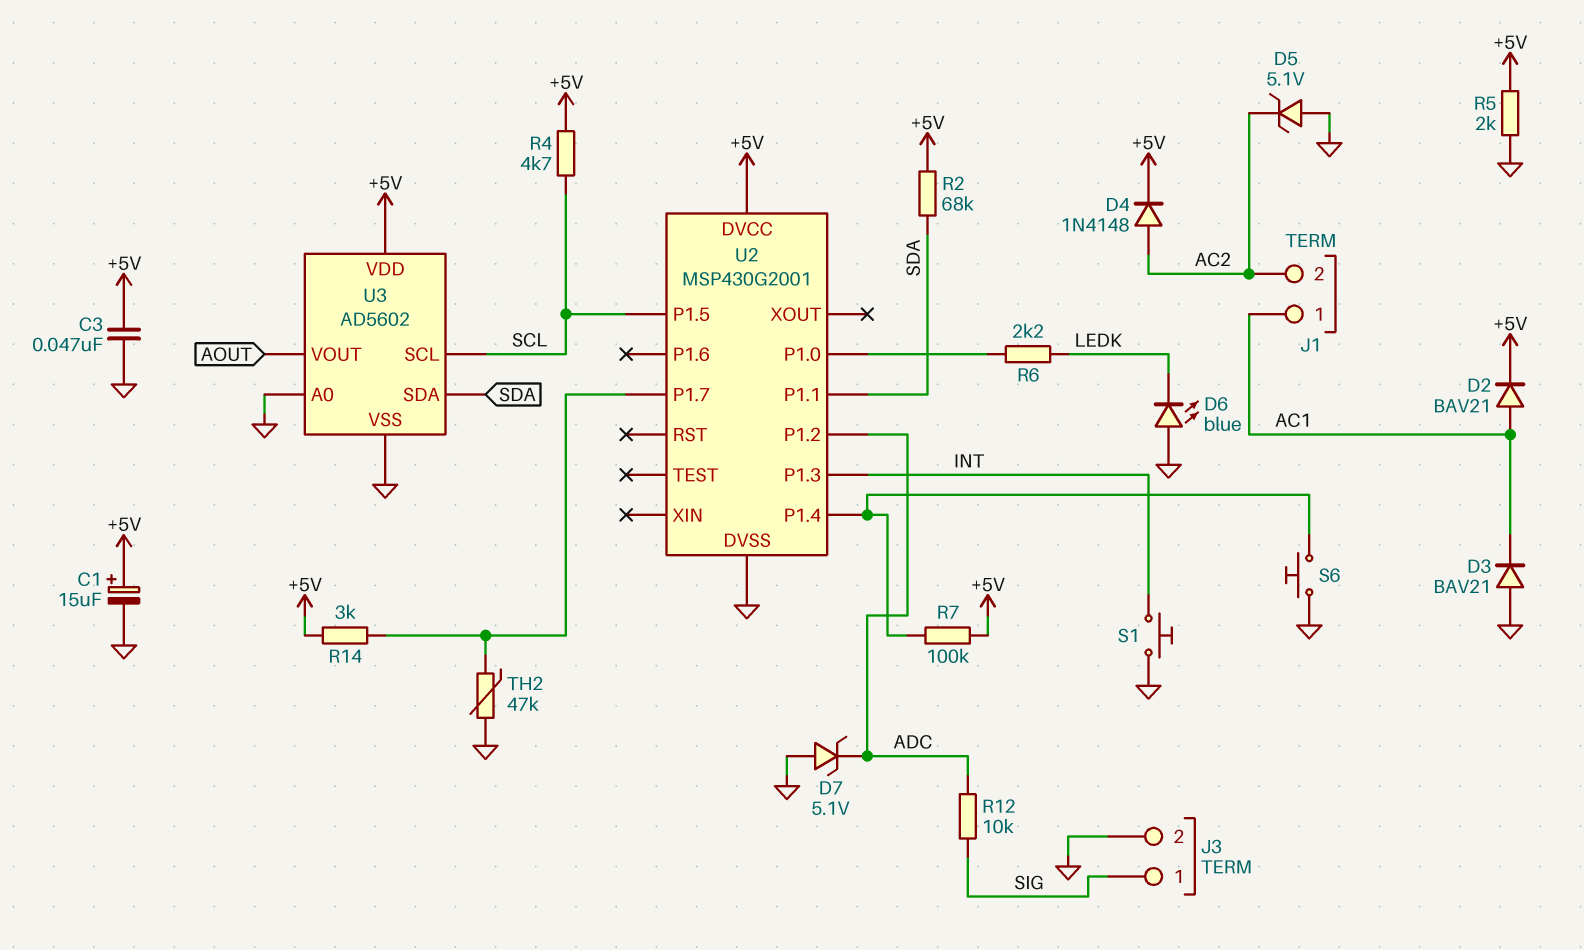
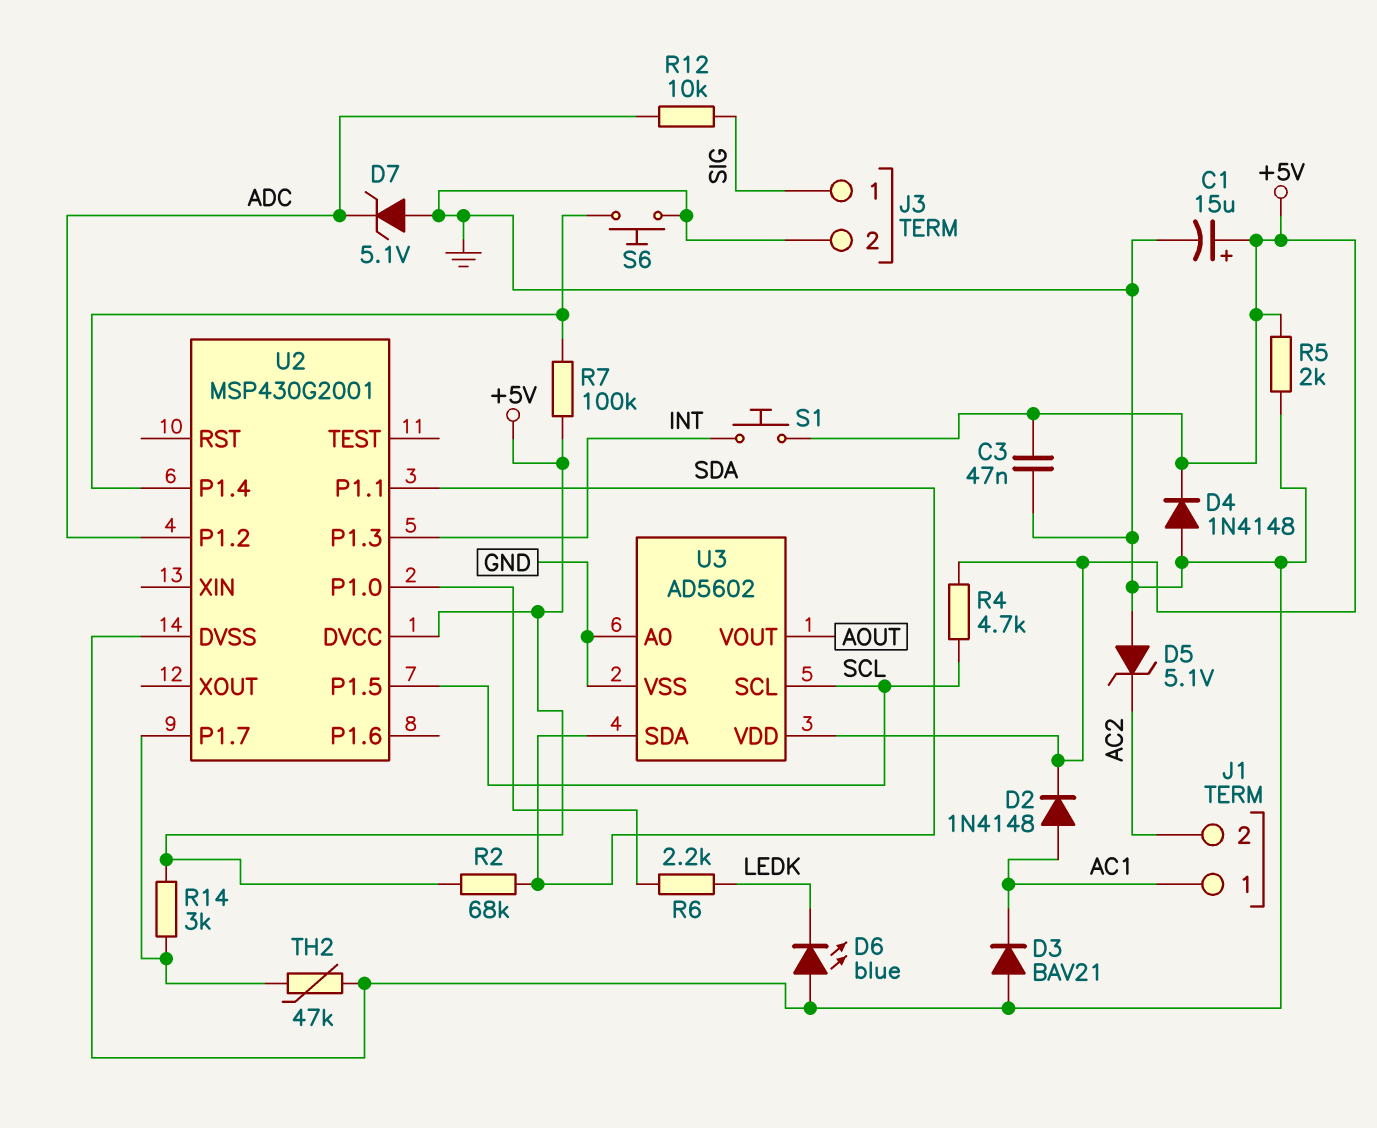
D2: diode BAV21 (A AC1, K +5V) -> diode 1N4148 (A AC1, K +5V)
D4: diode 1N4148 (A AC2, K +5V) -> diode 1N4148 (A GND, K +5V)
S1: button (GND, INT) -> button (+5V, INT)

